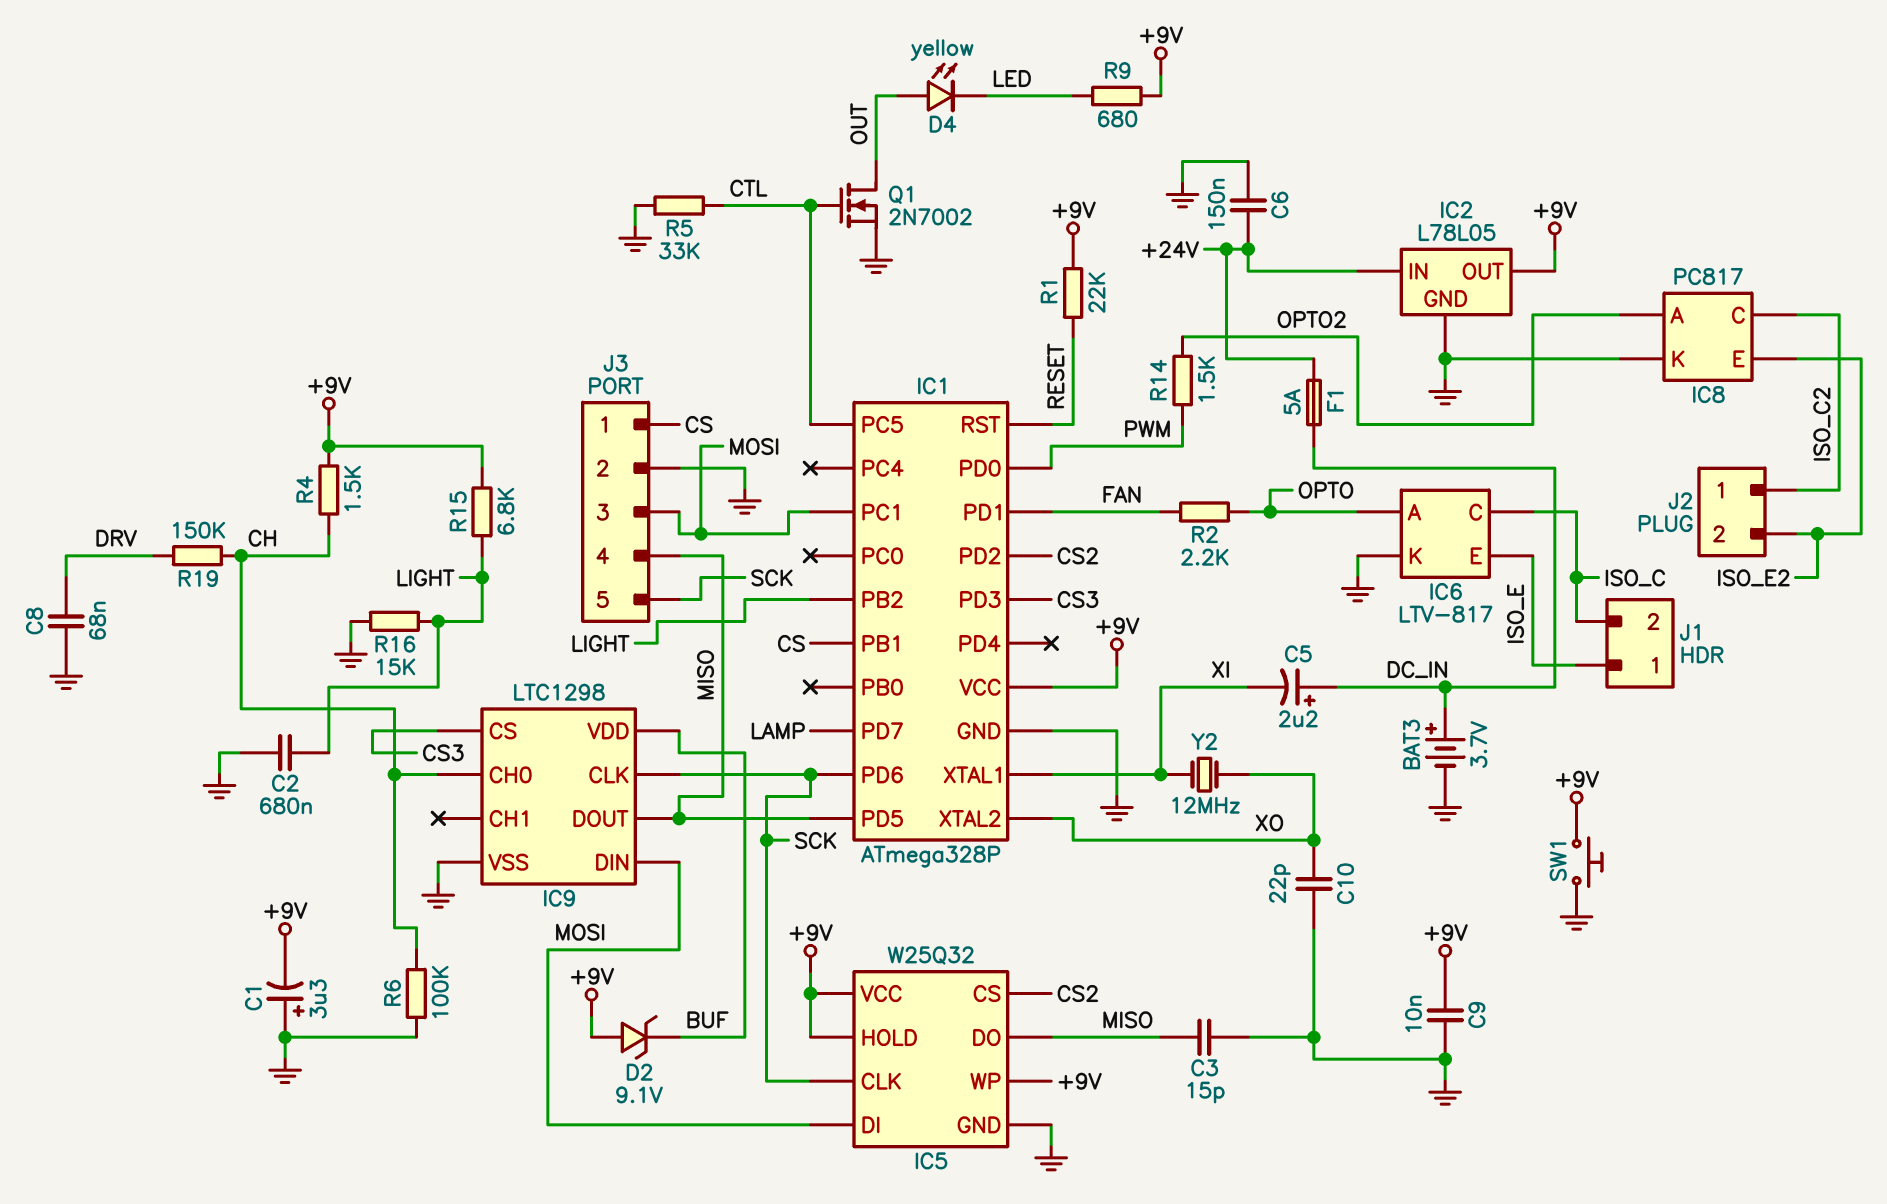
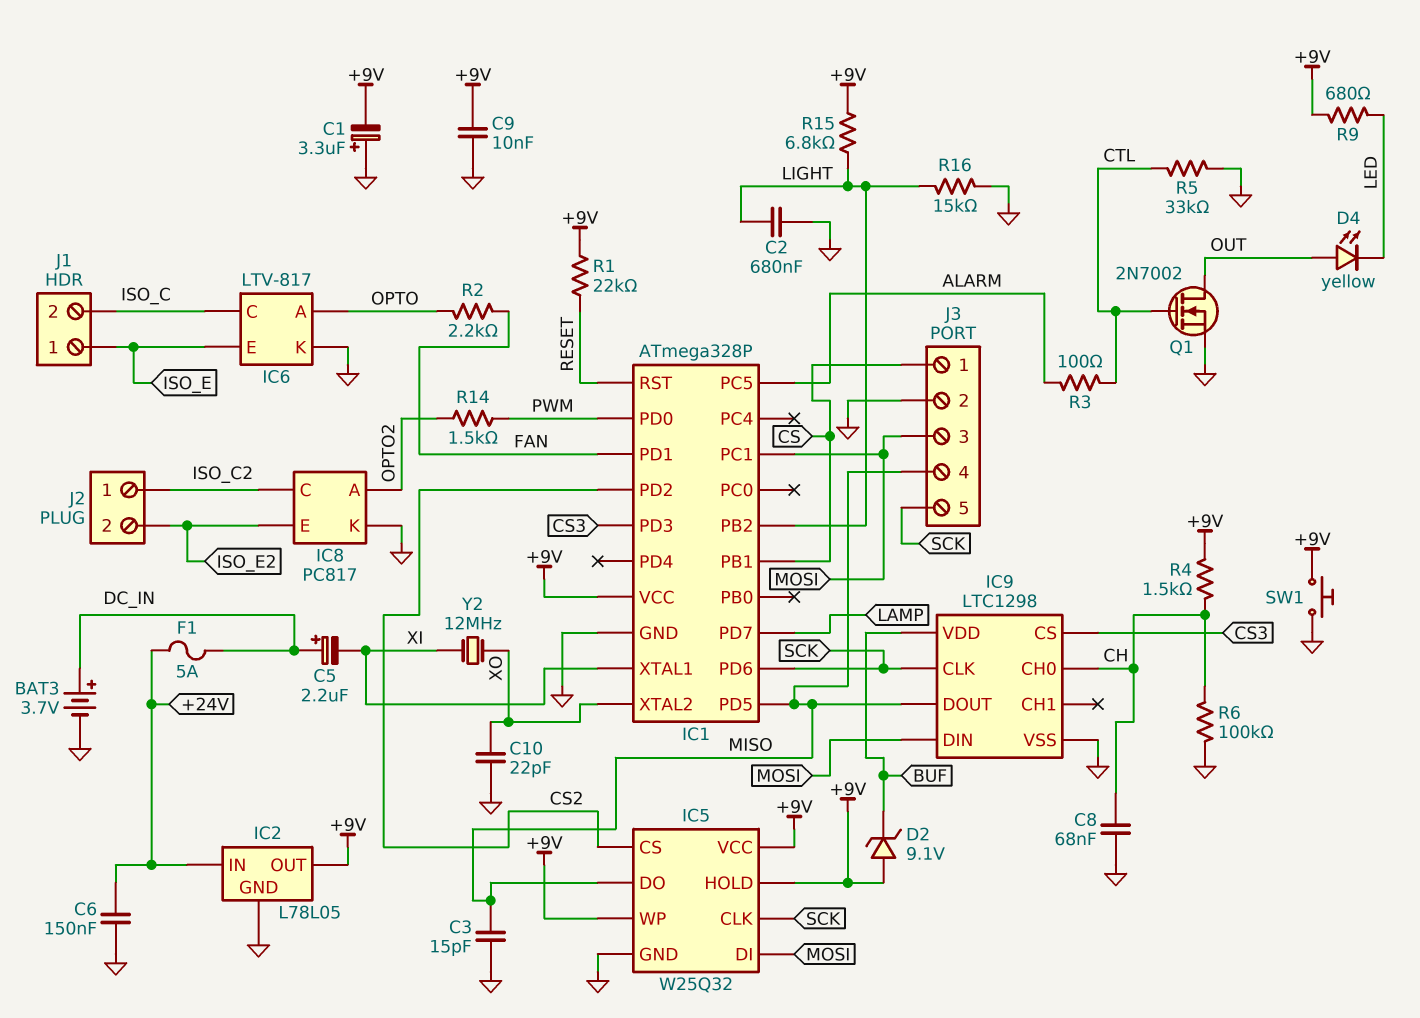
C8: 68nF (DRV, GND) -> 68nF (CH, GND)
IC1 pin PC5: CTL -> ALARM
R3: none -> 100 (ALARM, CTL)
R19: 150k (CH, DRV) -> none

